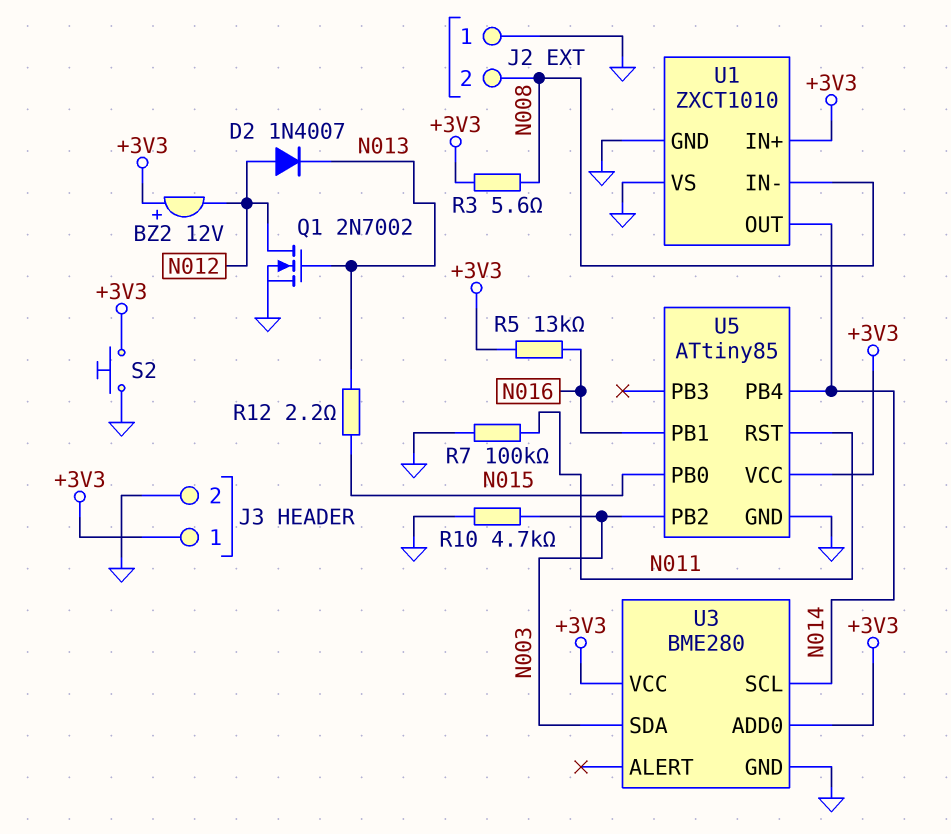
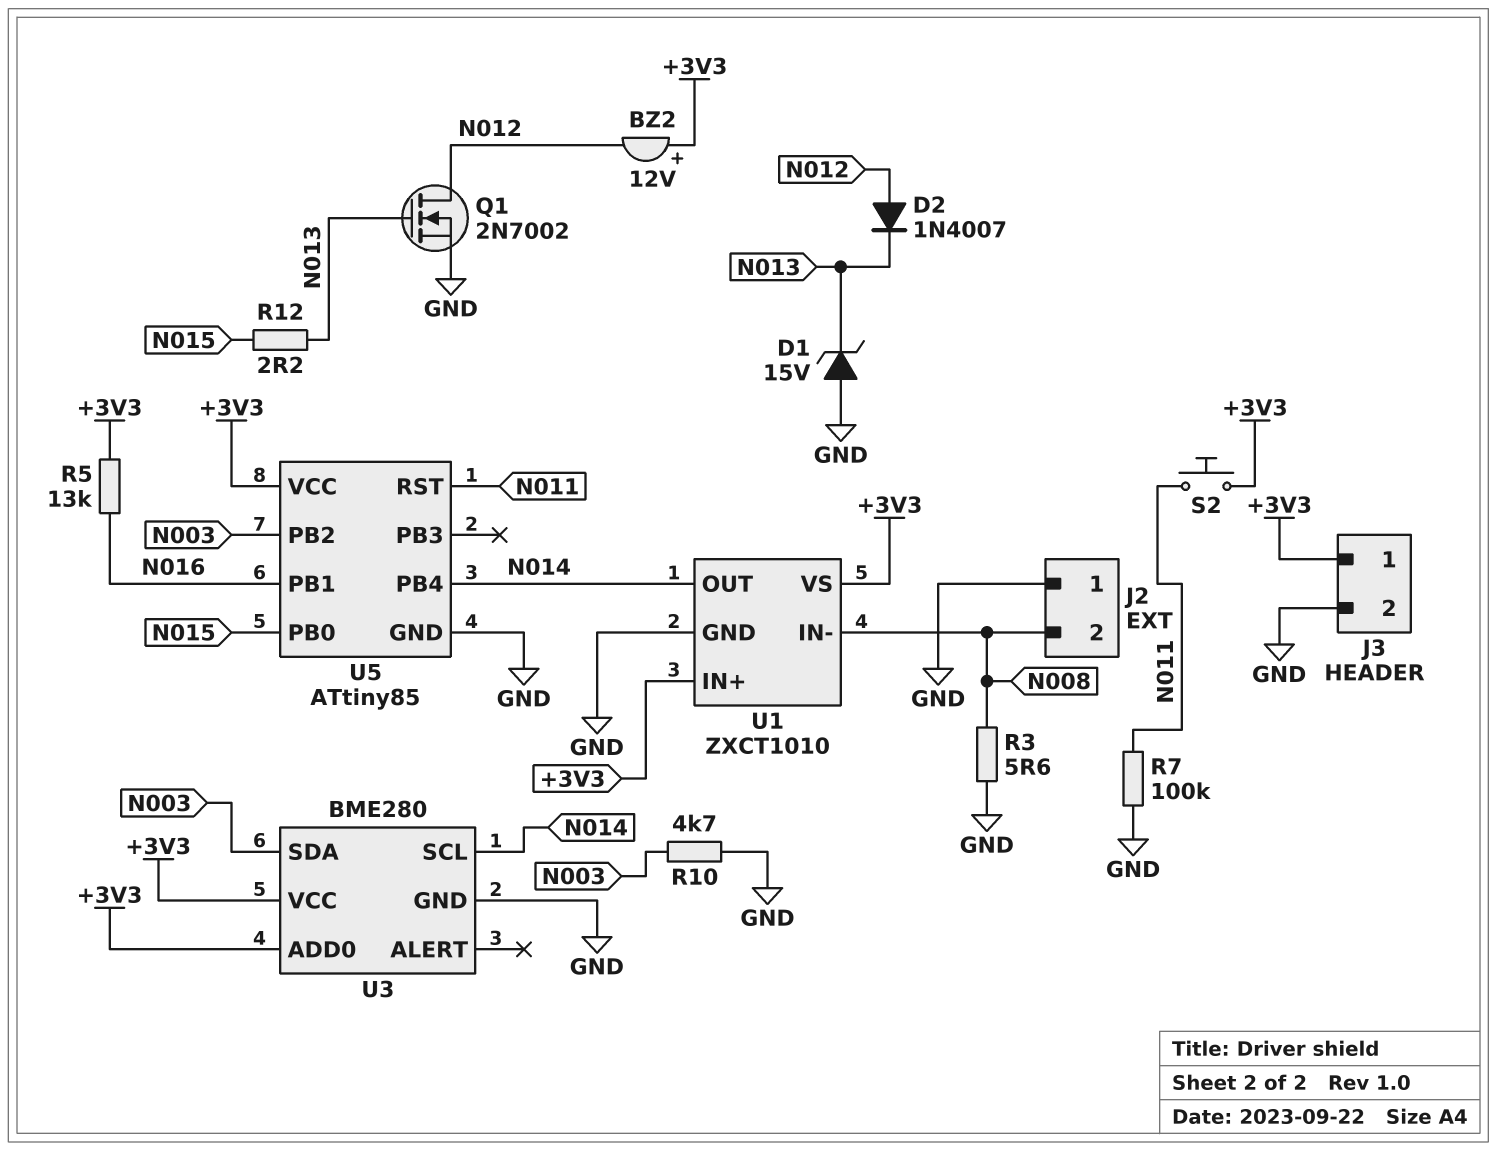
D1: none -> zener 15V (A GND, K N013)
R3: 5.6 (+3V3, N008) -> 5.6 (GND, N008)
S2: button (+3V3, GND) -> button (+3V3, N011)
U1 pin VS: GND -> +3V3

